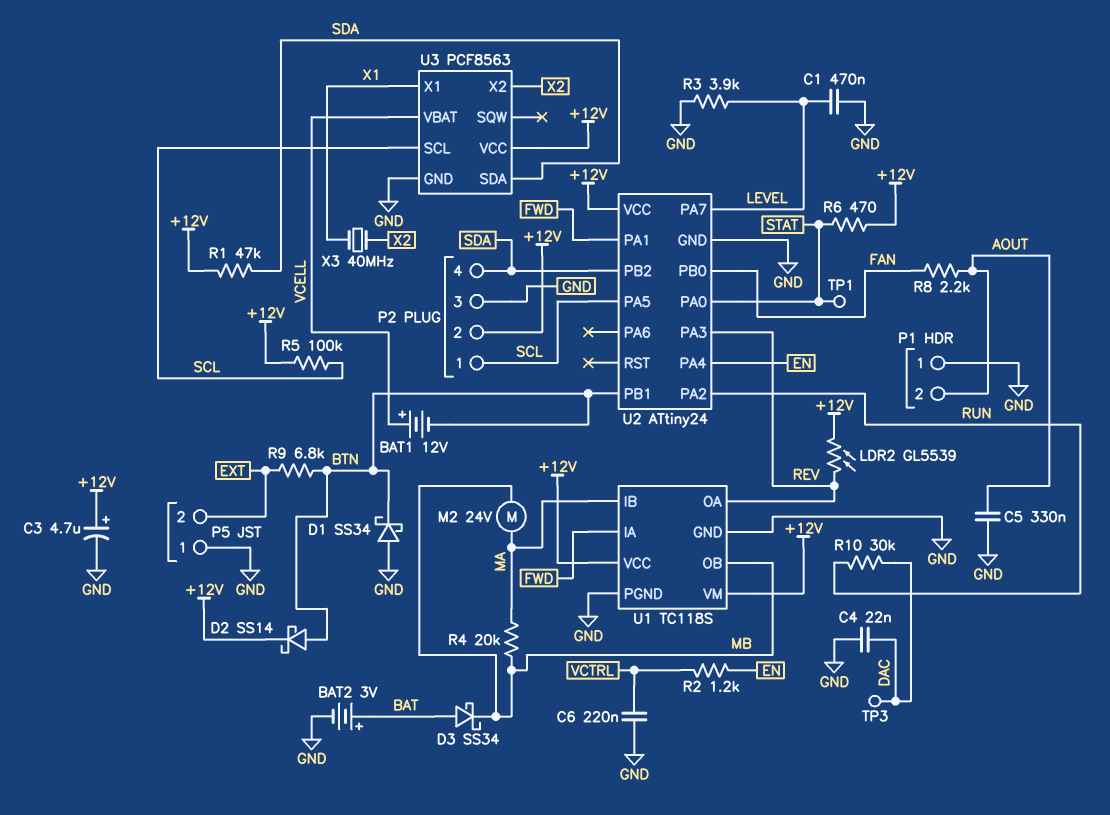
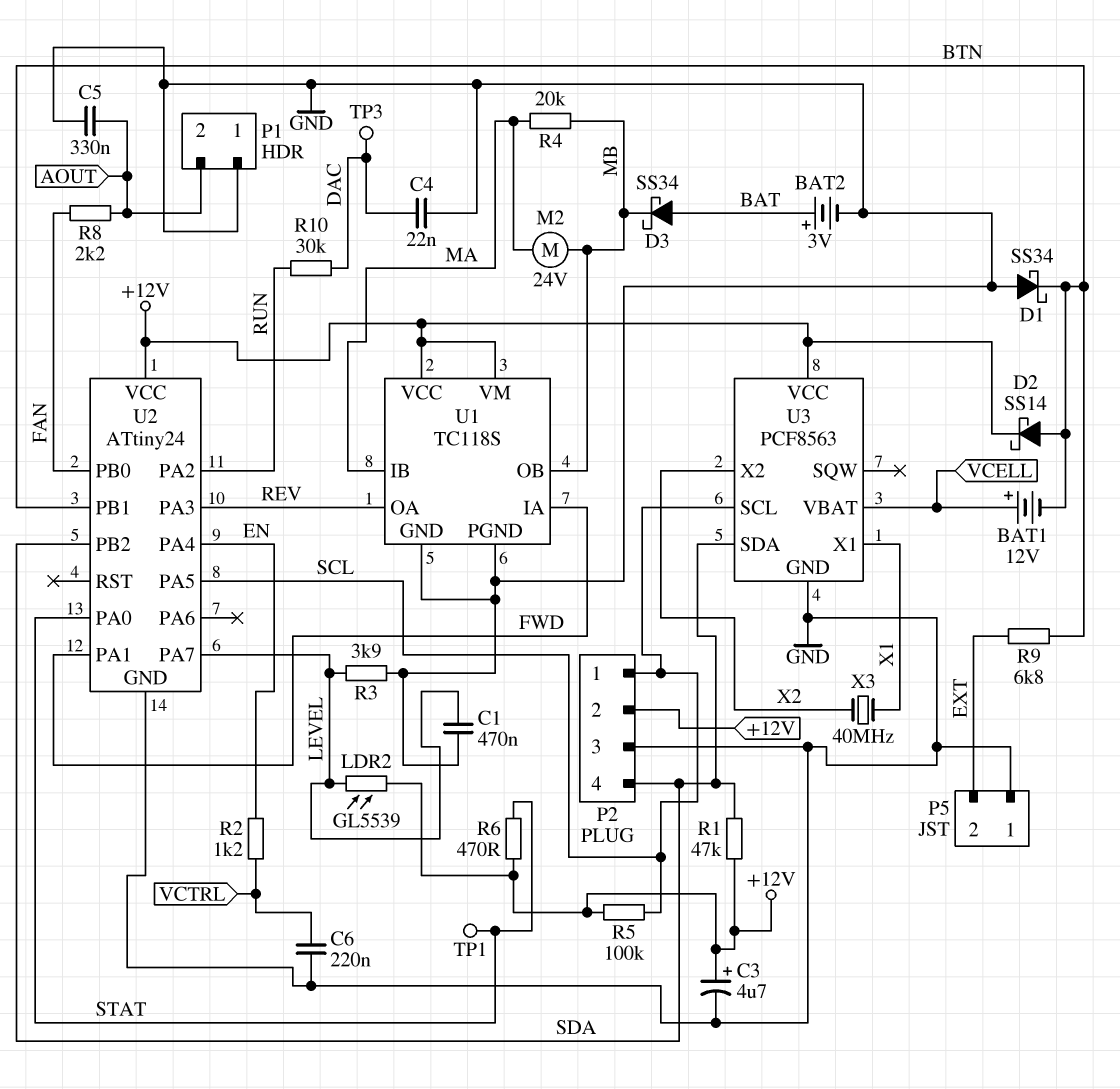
LDR2: GL5539 (+12V, REV) -> GL5539 (+12V, LEVEL)

